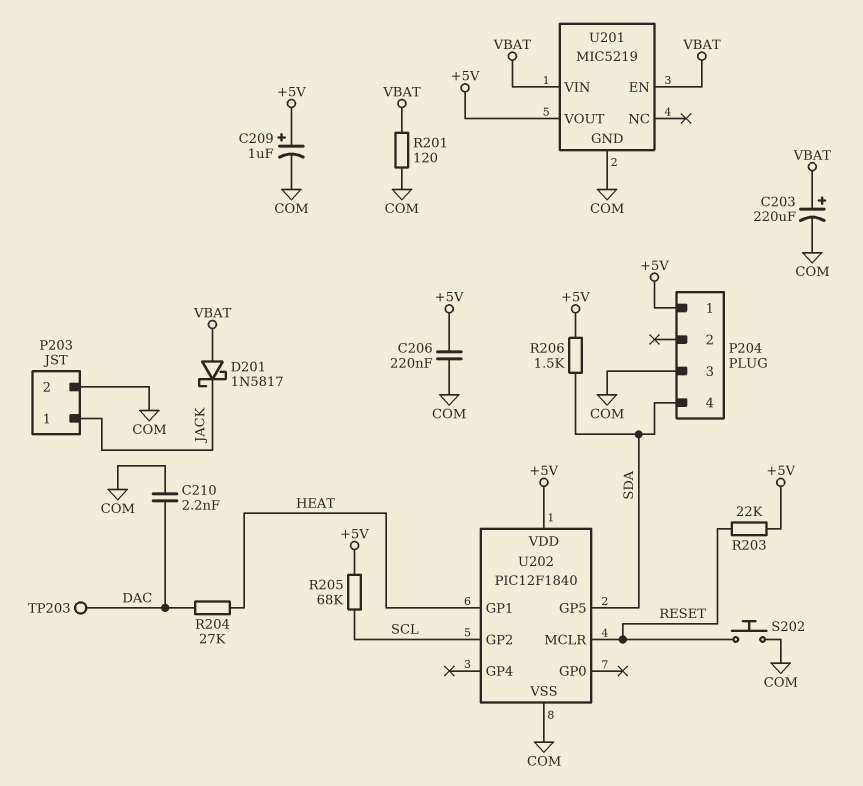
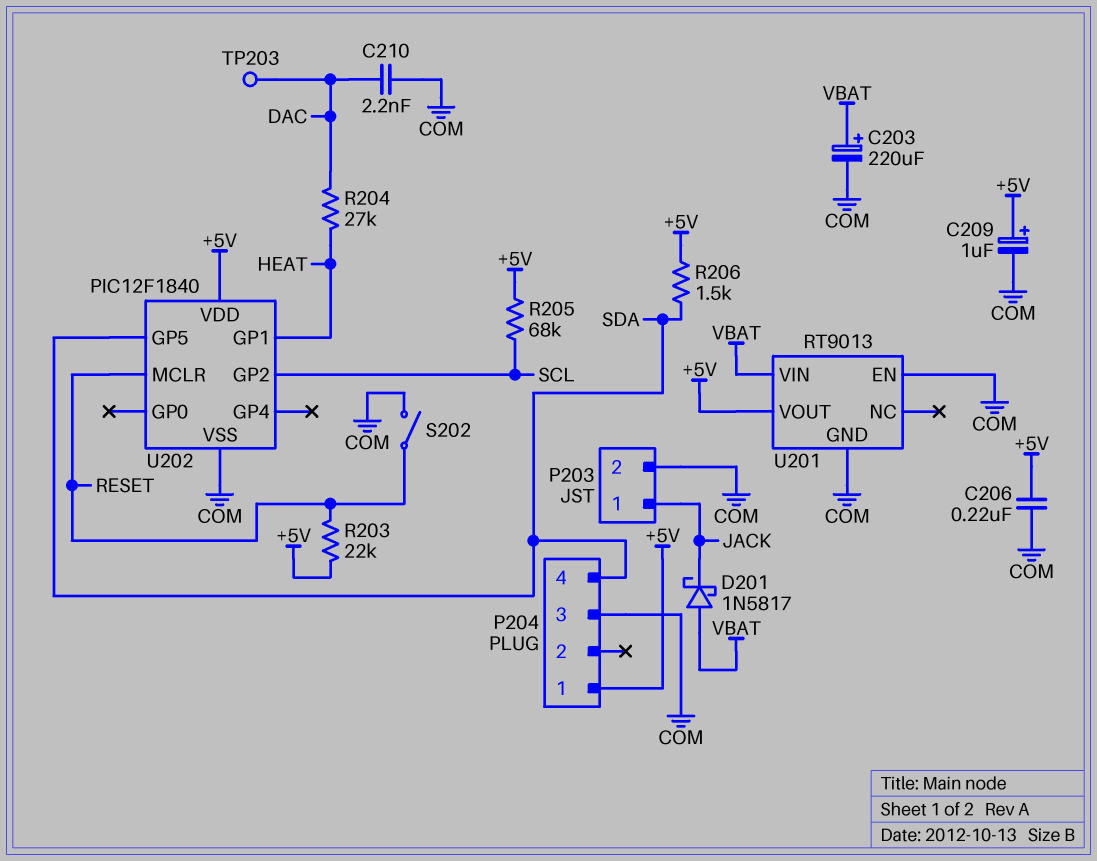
R201: 120 (COM, VBAT) -> none
S202: button (COM, RESET) -> switch (COM, RESET)
U201: MIC5219 -> RT9013
U201 pin EN: VBAT -> COM

